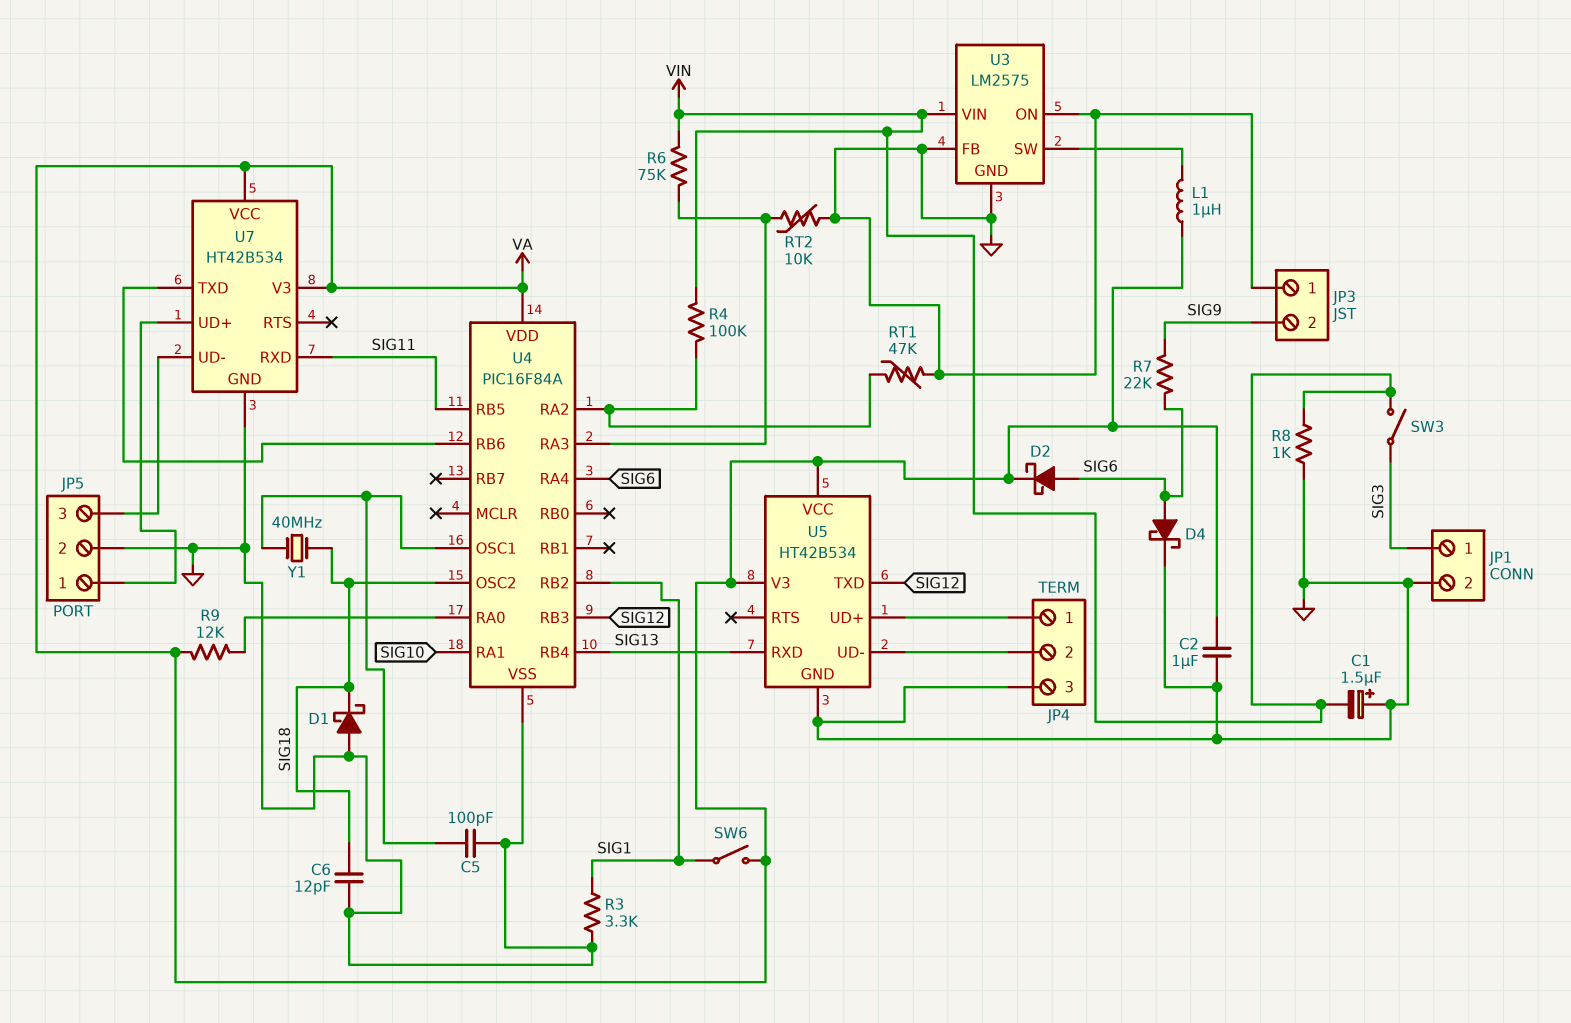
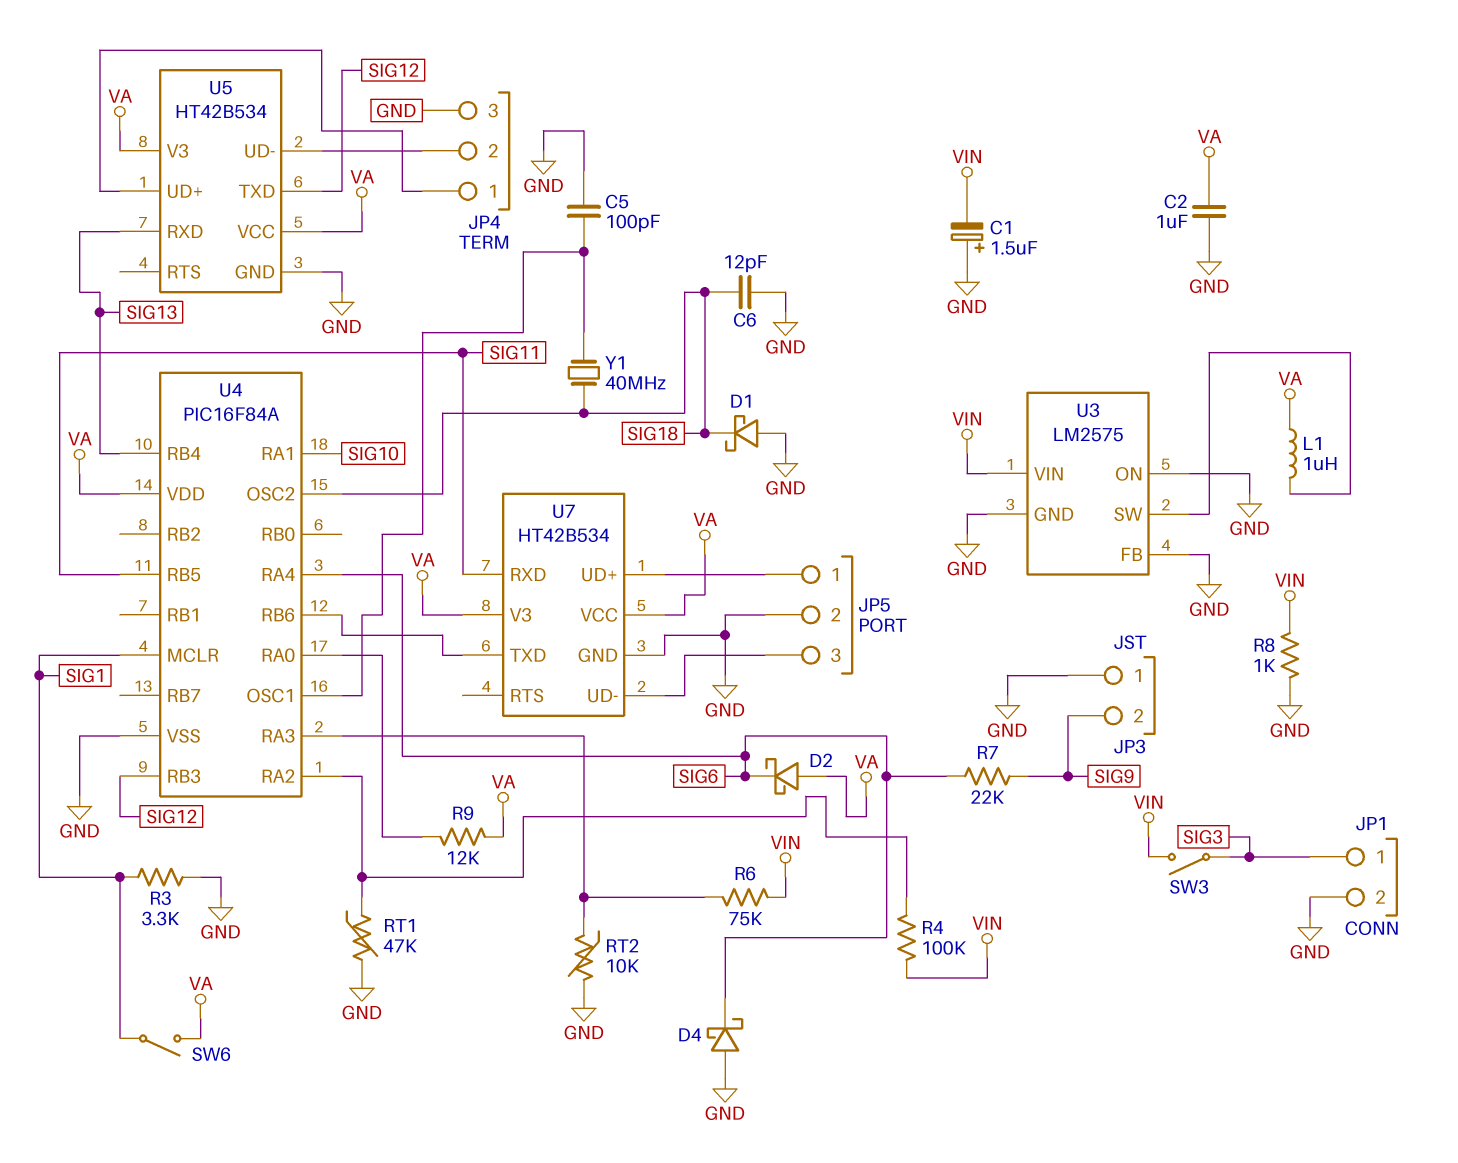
D2: schottky (A SIG6, K VA) -> schottky (A VA, K SIG6)
D4: schottky (A SIG6, K GND) -> schottky (A GND, K SIG6)
U4 pin MCLR: none -> SIG1
U4 pin RB2: SIG1 -> none

